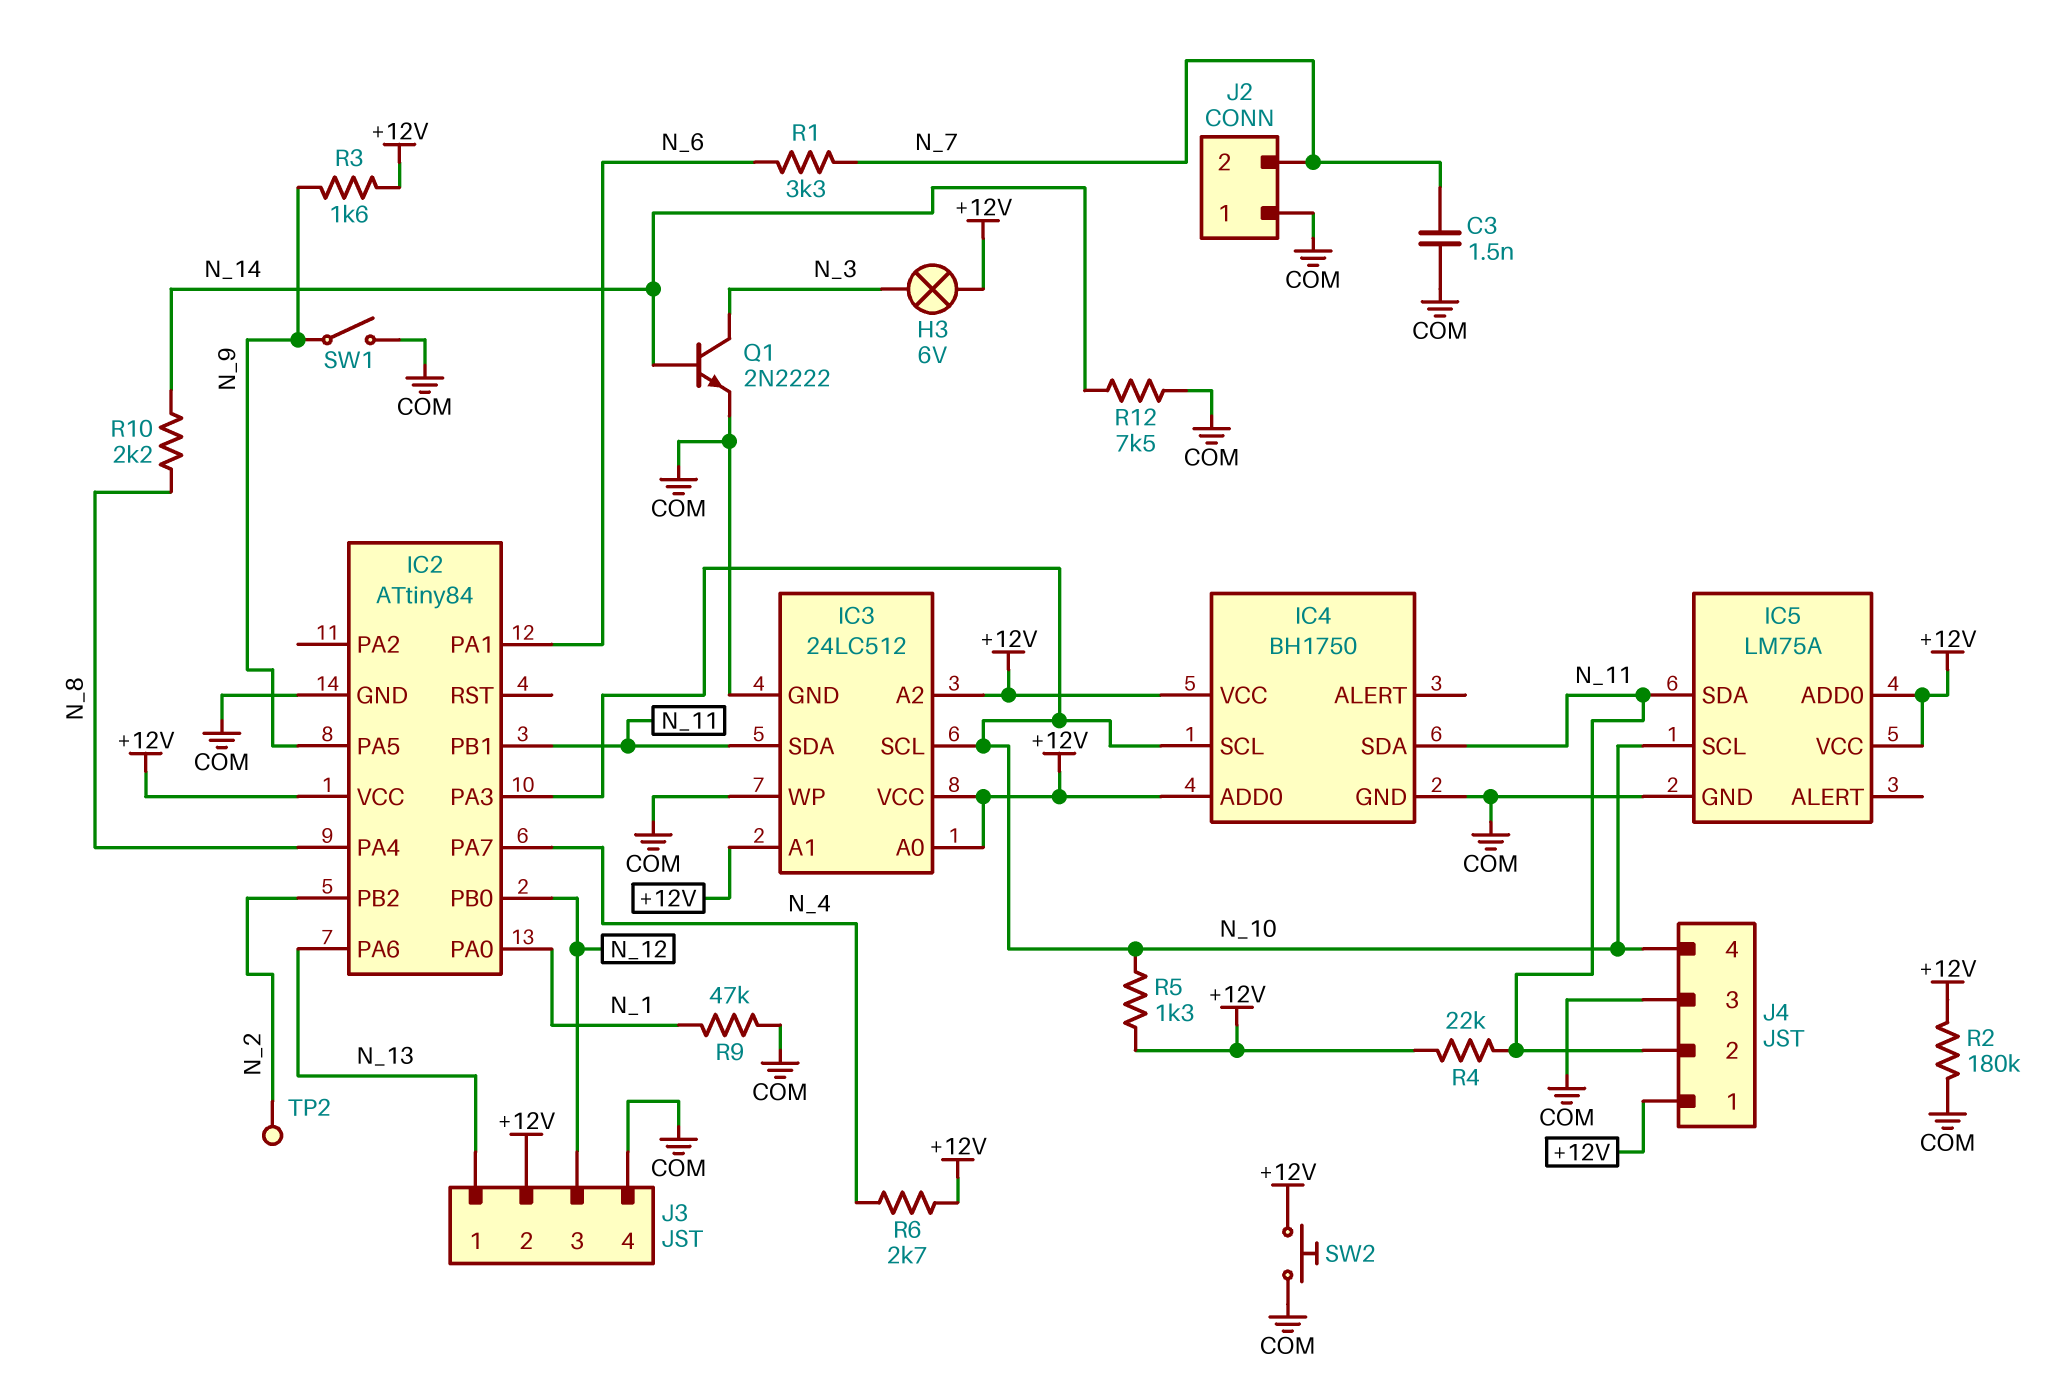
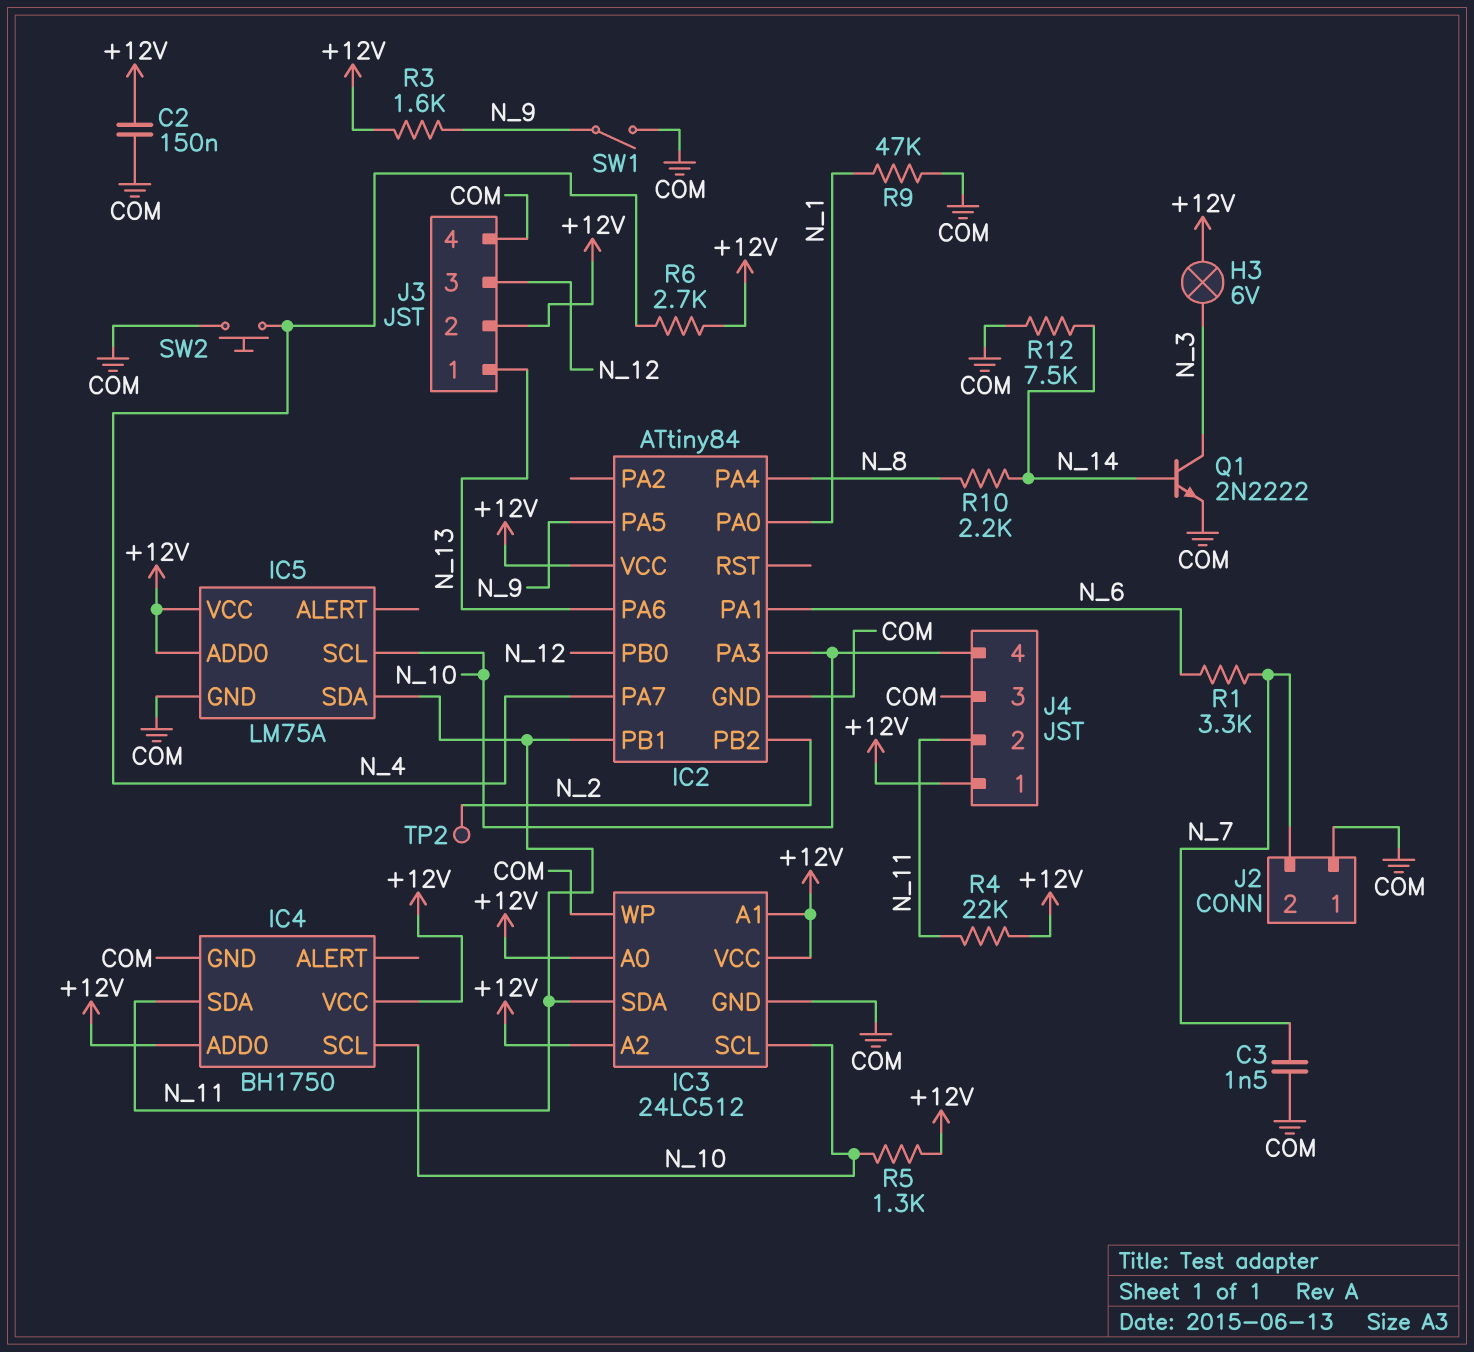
C2: none -> 150nF (+12V, COM)
R2: 180k (+12V, COM) -> none
SW2: button (+12V, COM) -> button (COM, N_4)

